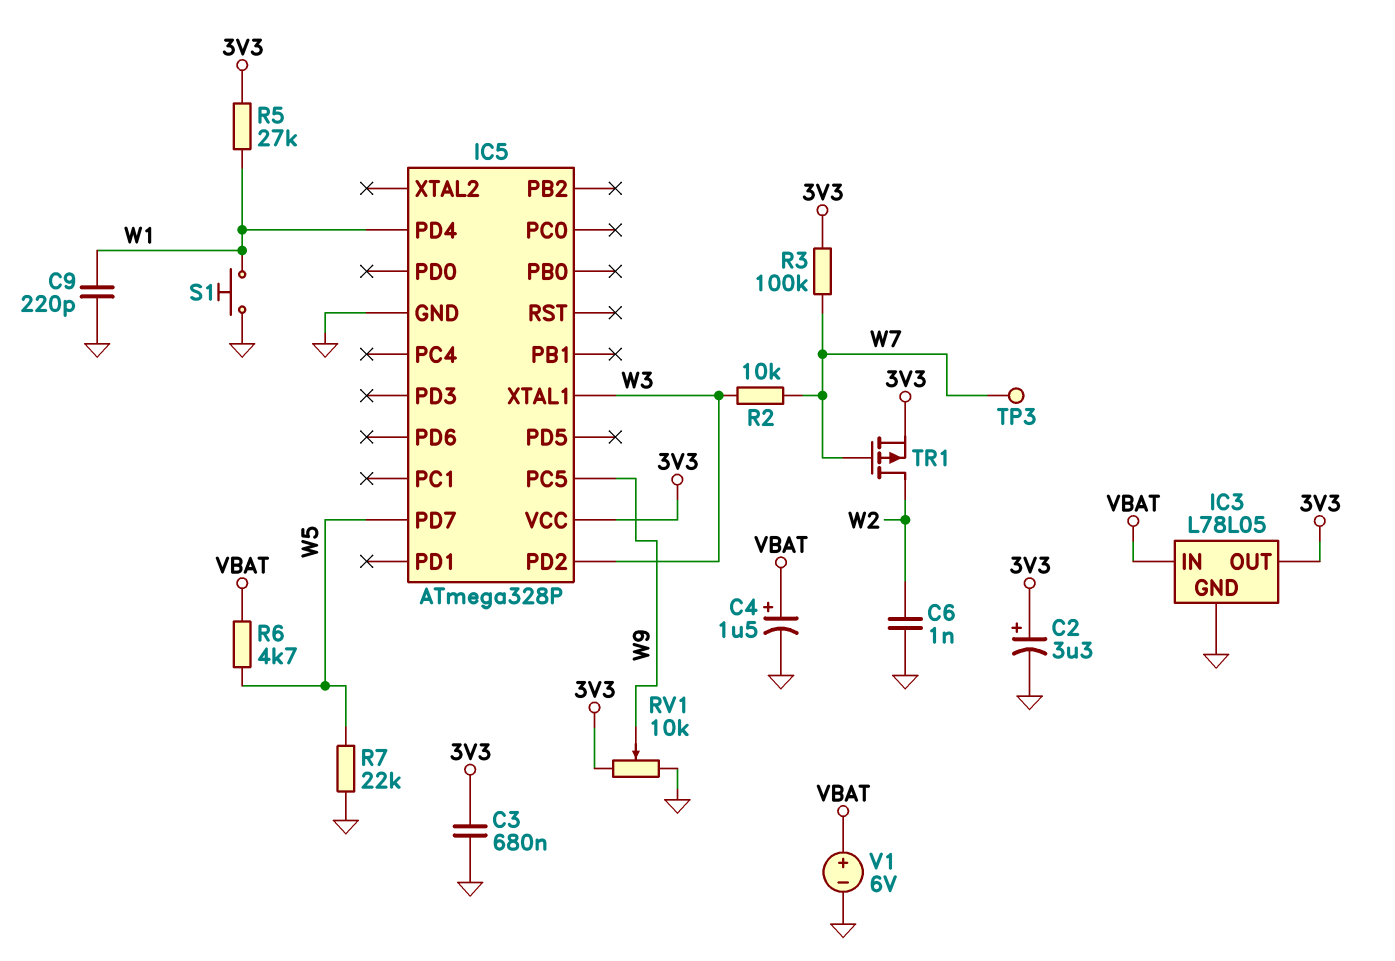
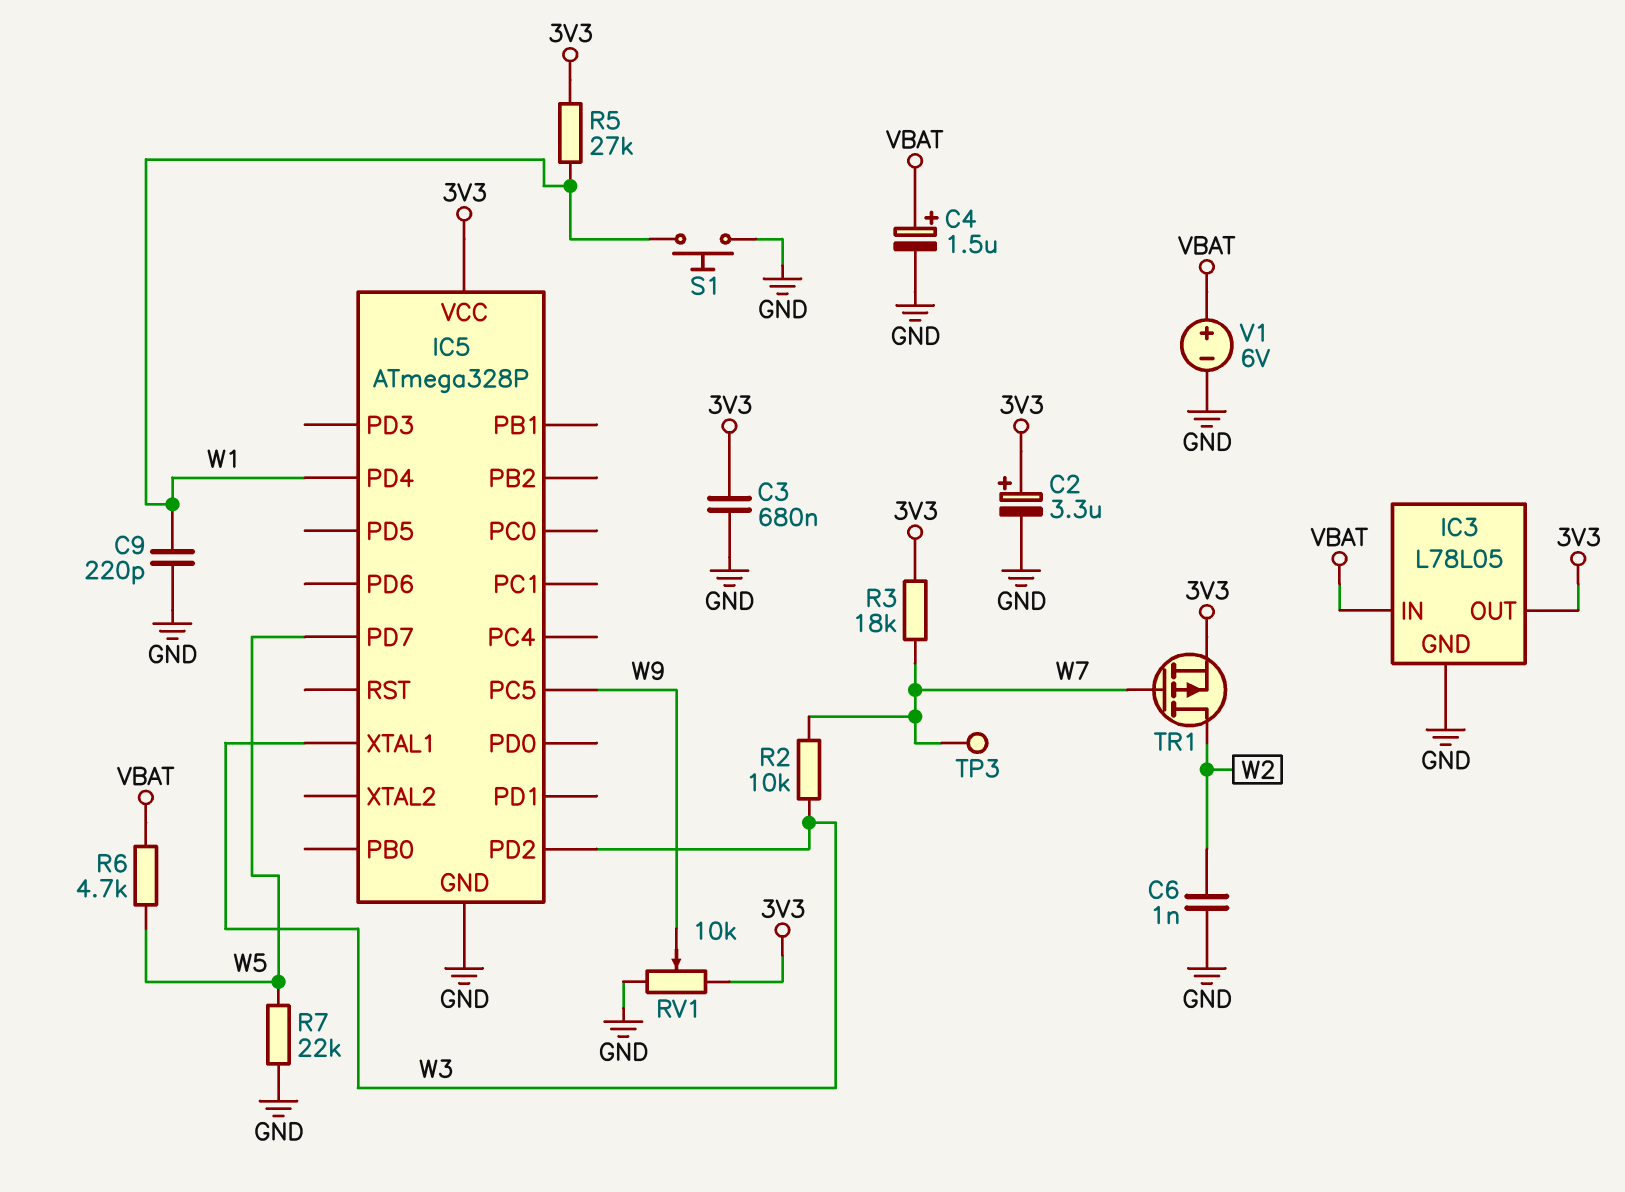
R3: 100k (3V3, W7) -> 18k (3V3, W7)

